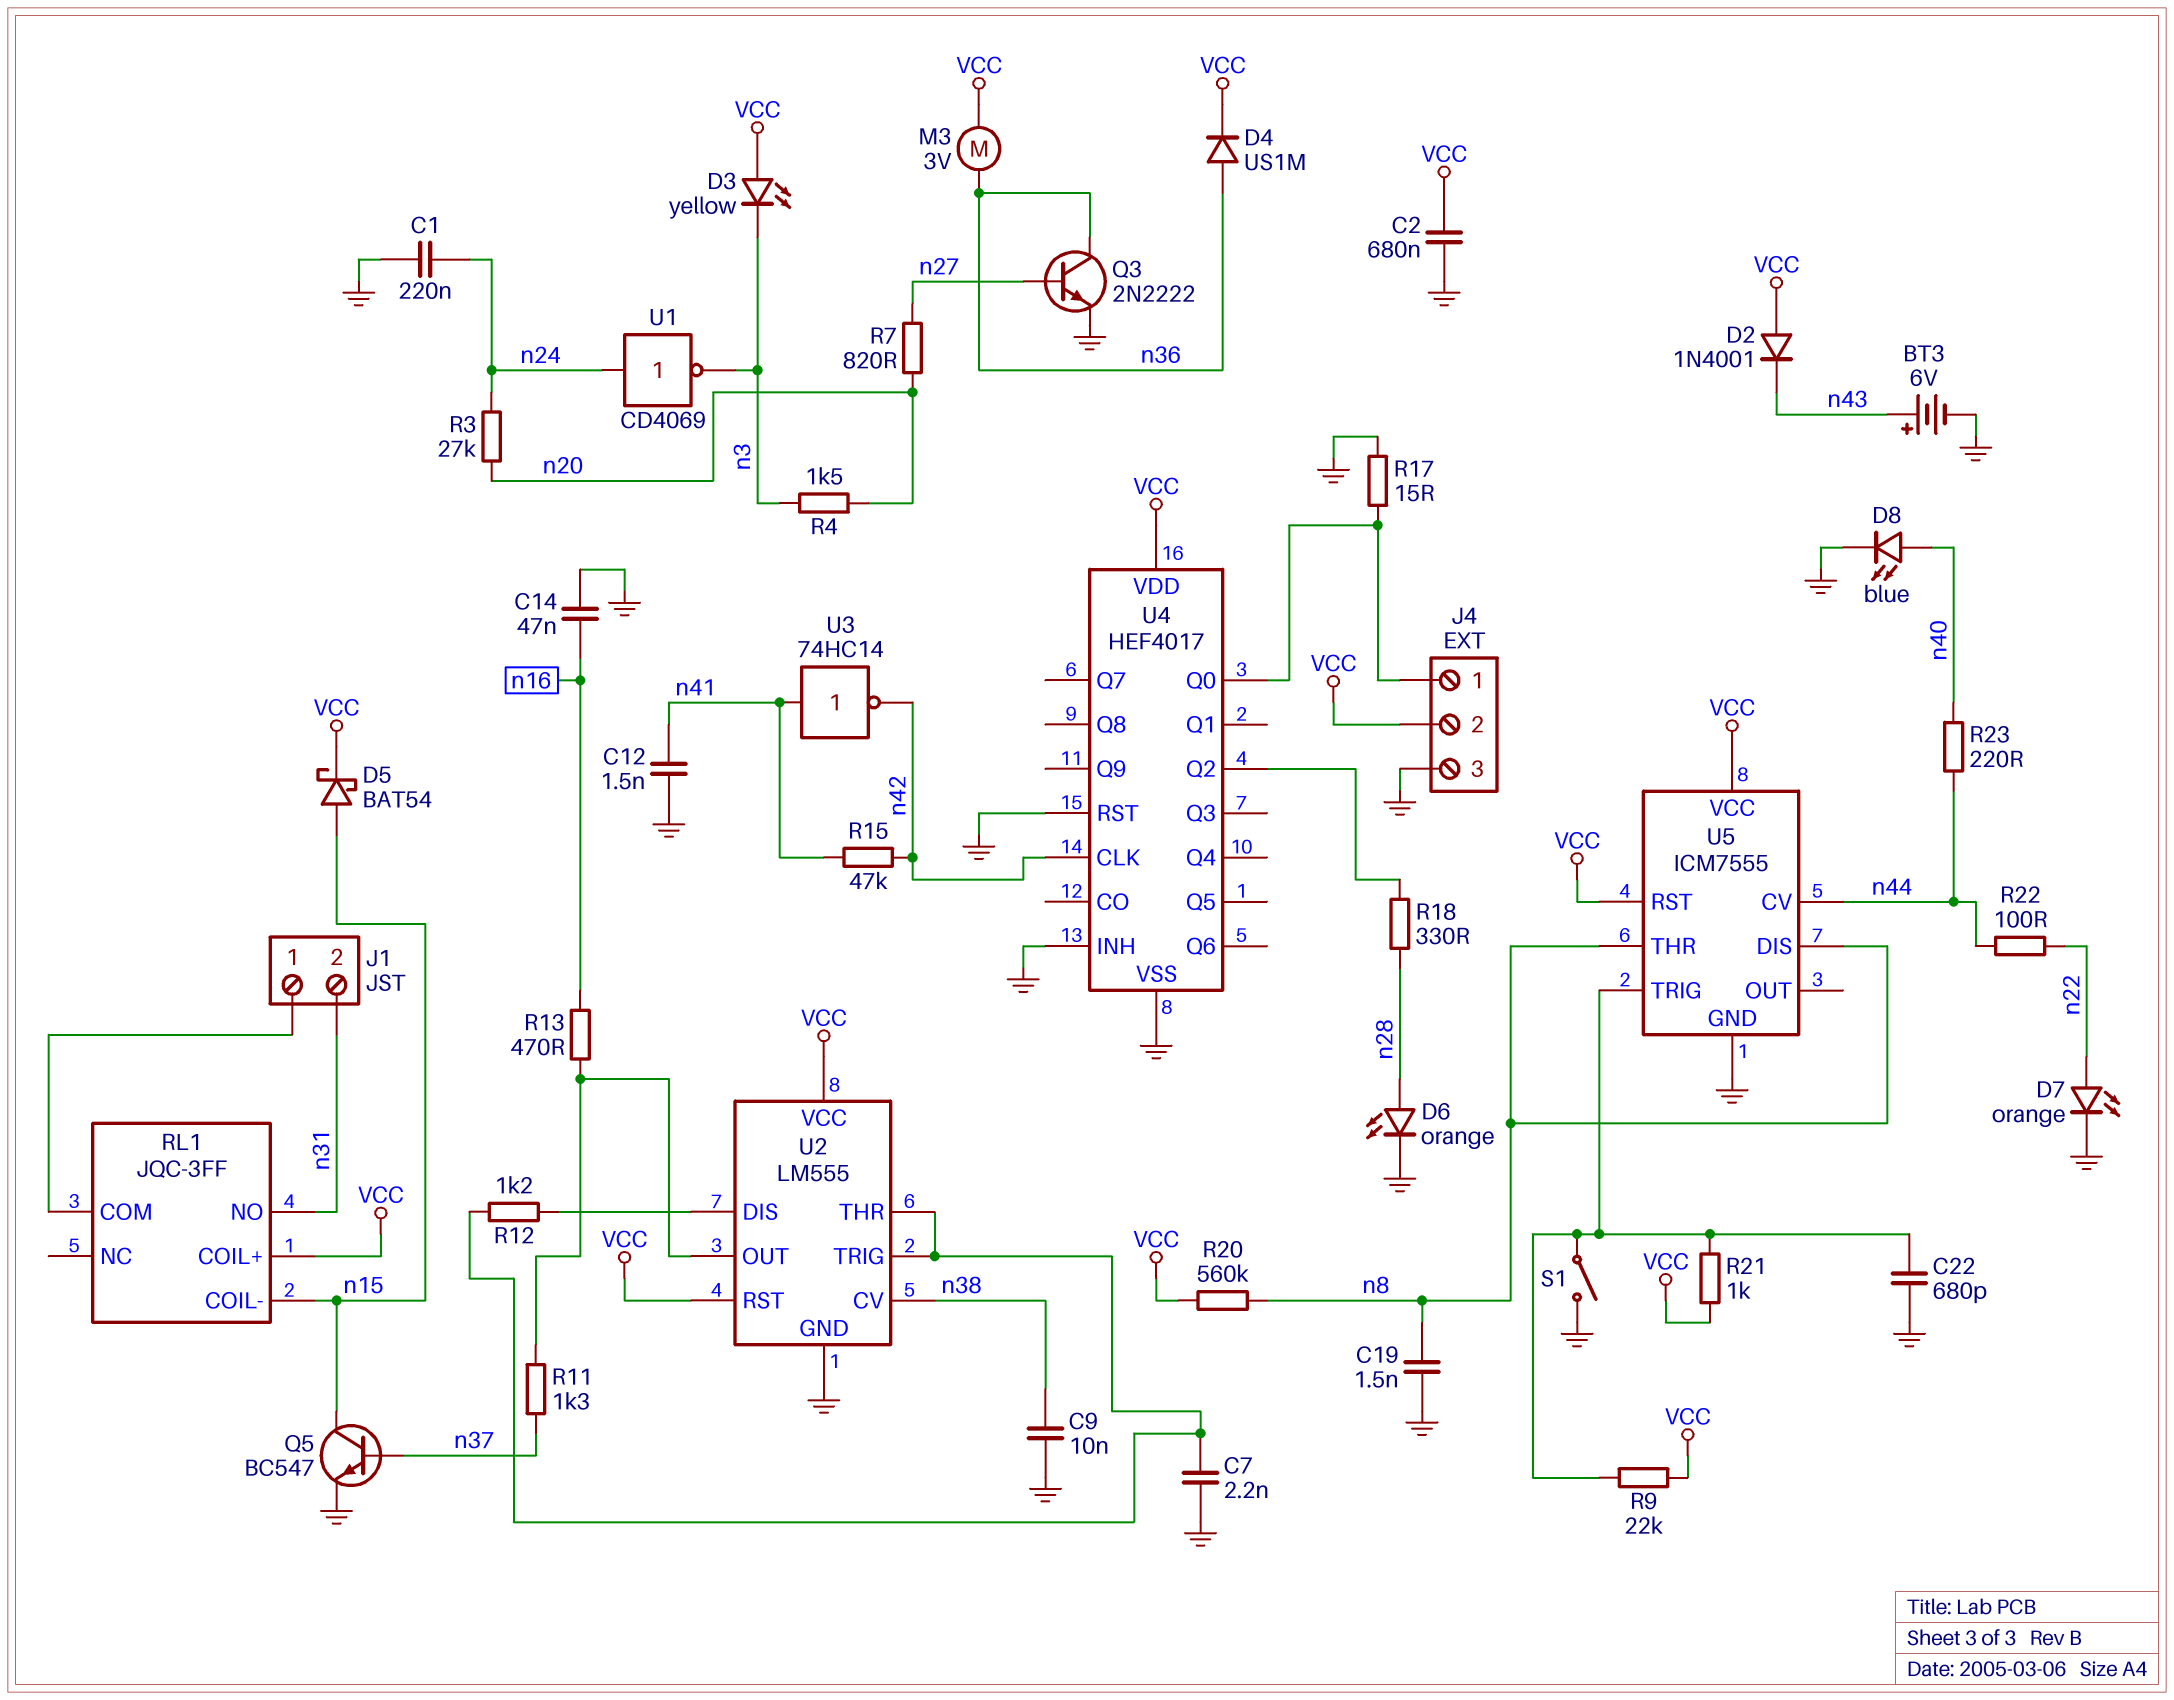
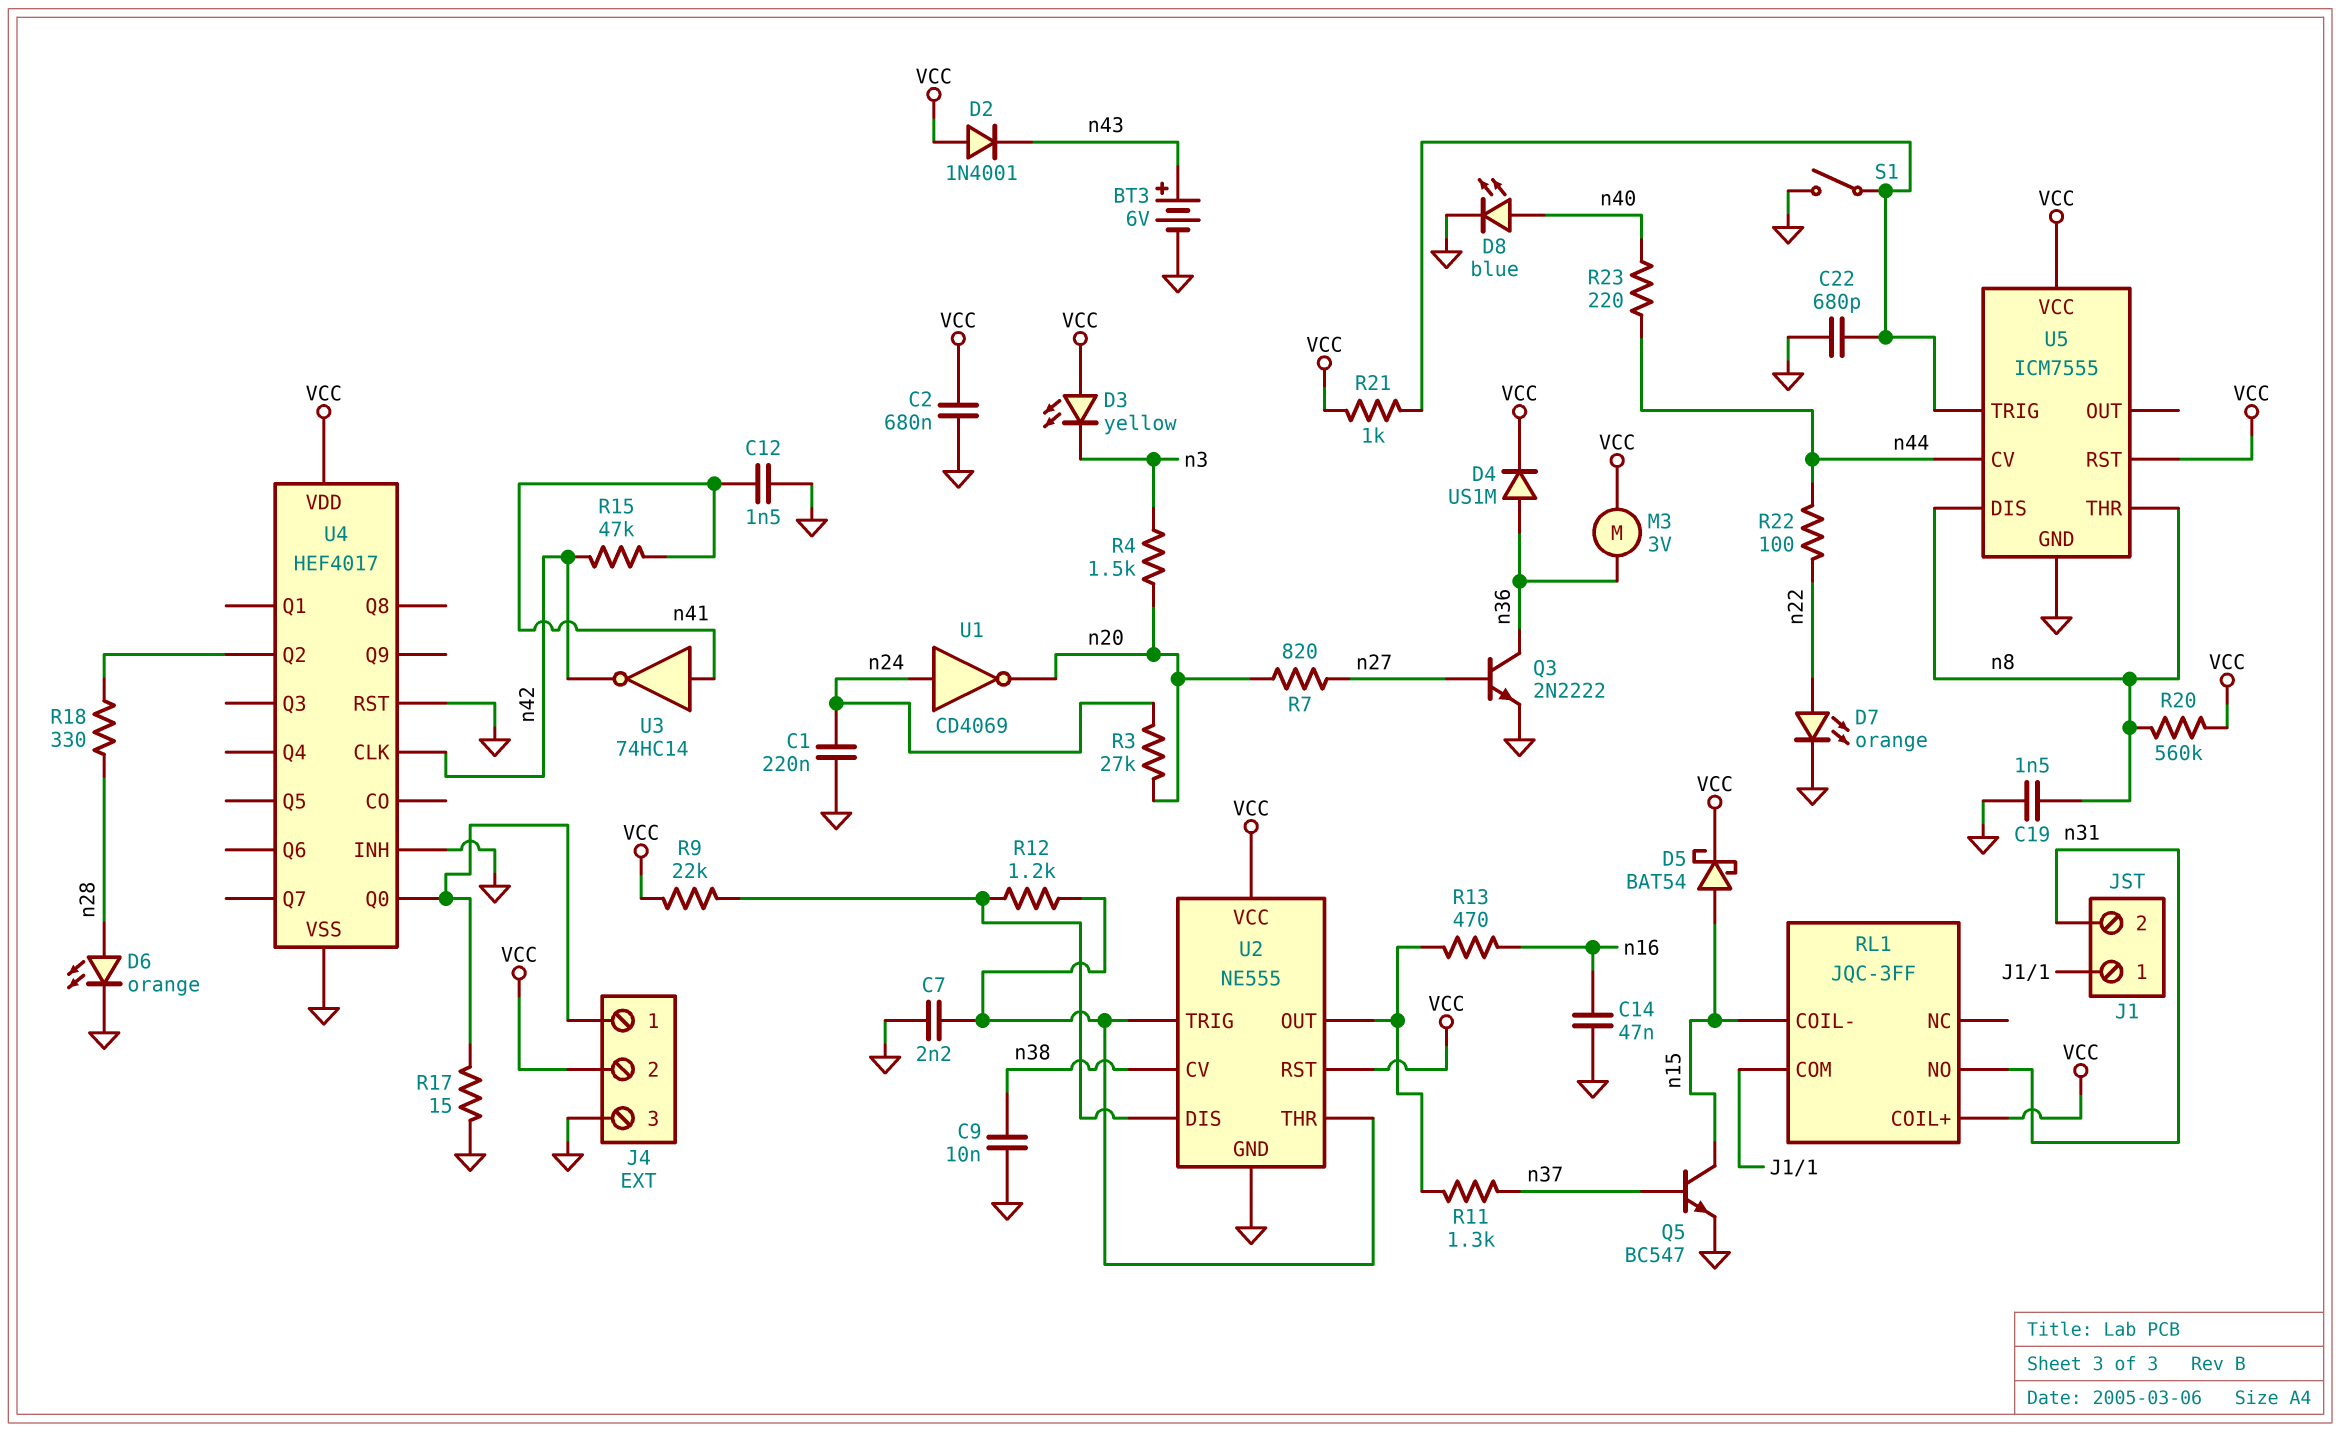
R9: 22k (U5/TRIG, VCC) -> 22k (U2/DIS, VCC)
U1: NOT CD4069 (in n24, out n3) -> NOT CD4069 (in n24, out n20)
U2: LM555 -> NE555

